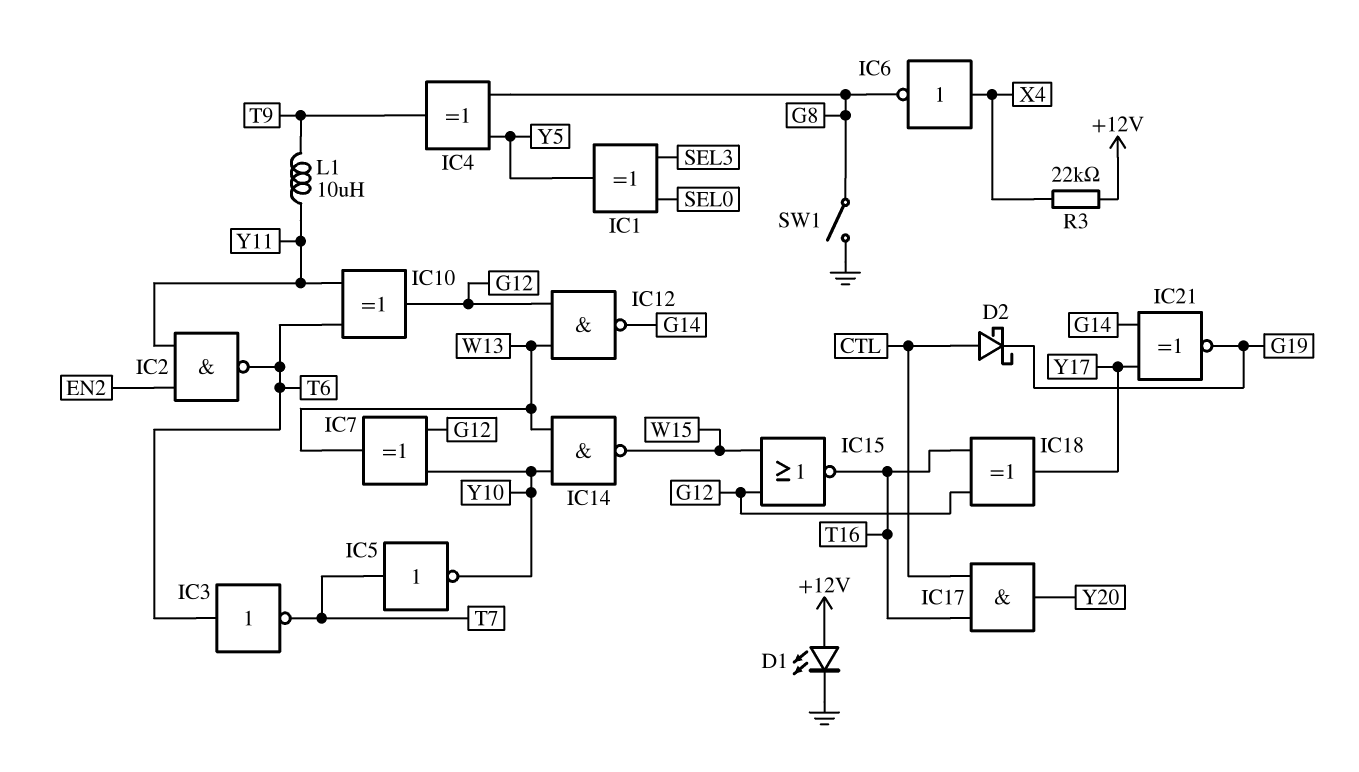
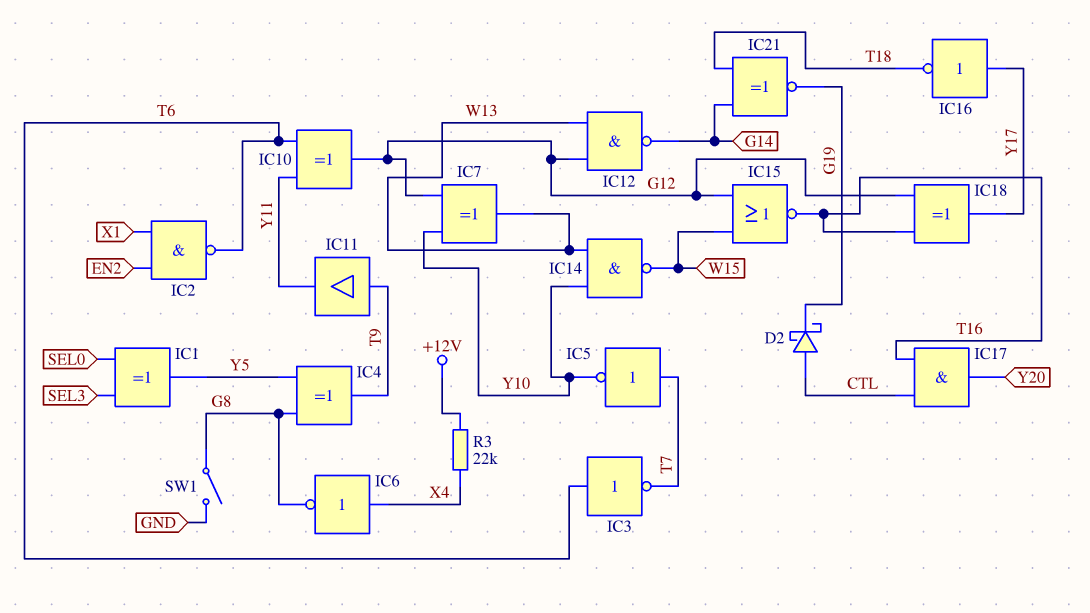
D1: LED (A +12V, K GND) -> none
IC2: NAND (in EN2, in Y11, out T6) -> NAND (in EN2, in X1, out T6)
IC11: none -> buffer (in T9, out Y11)
IC16: none -> NOT (in Y17, out T18)
IC21: XNOR (in G14, in Y17, out G19) -> XNOR (in G14, in T18, out G19)
L1: 10uH (T9, Y11) -> none

